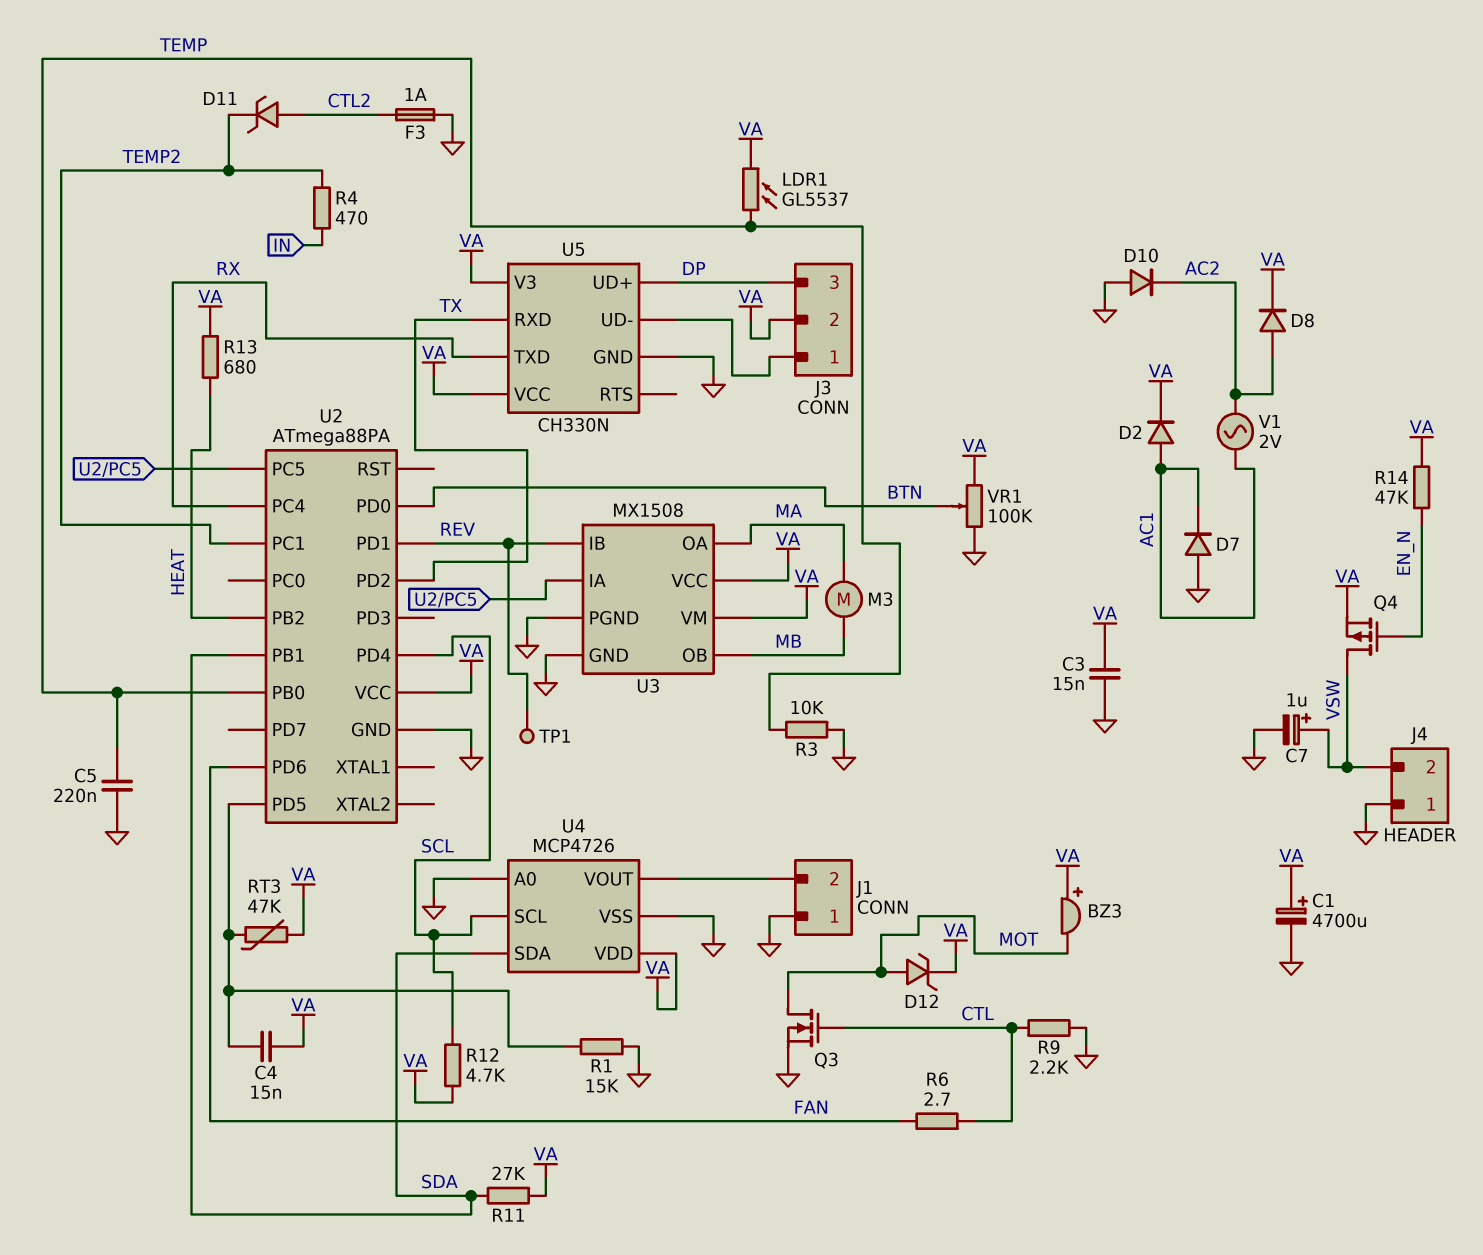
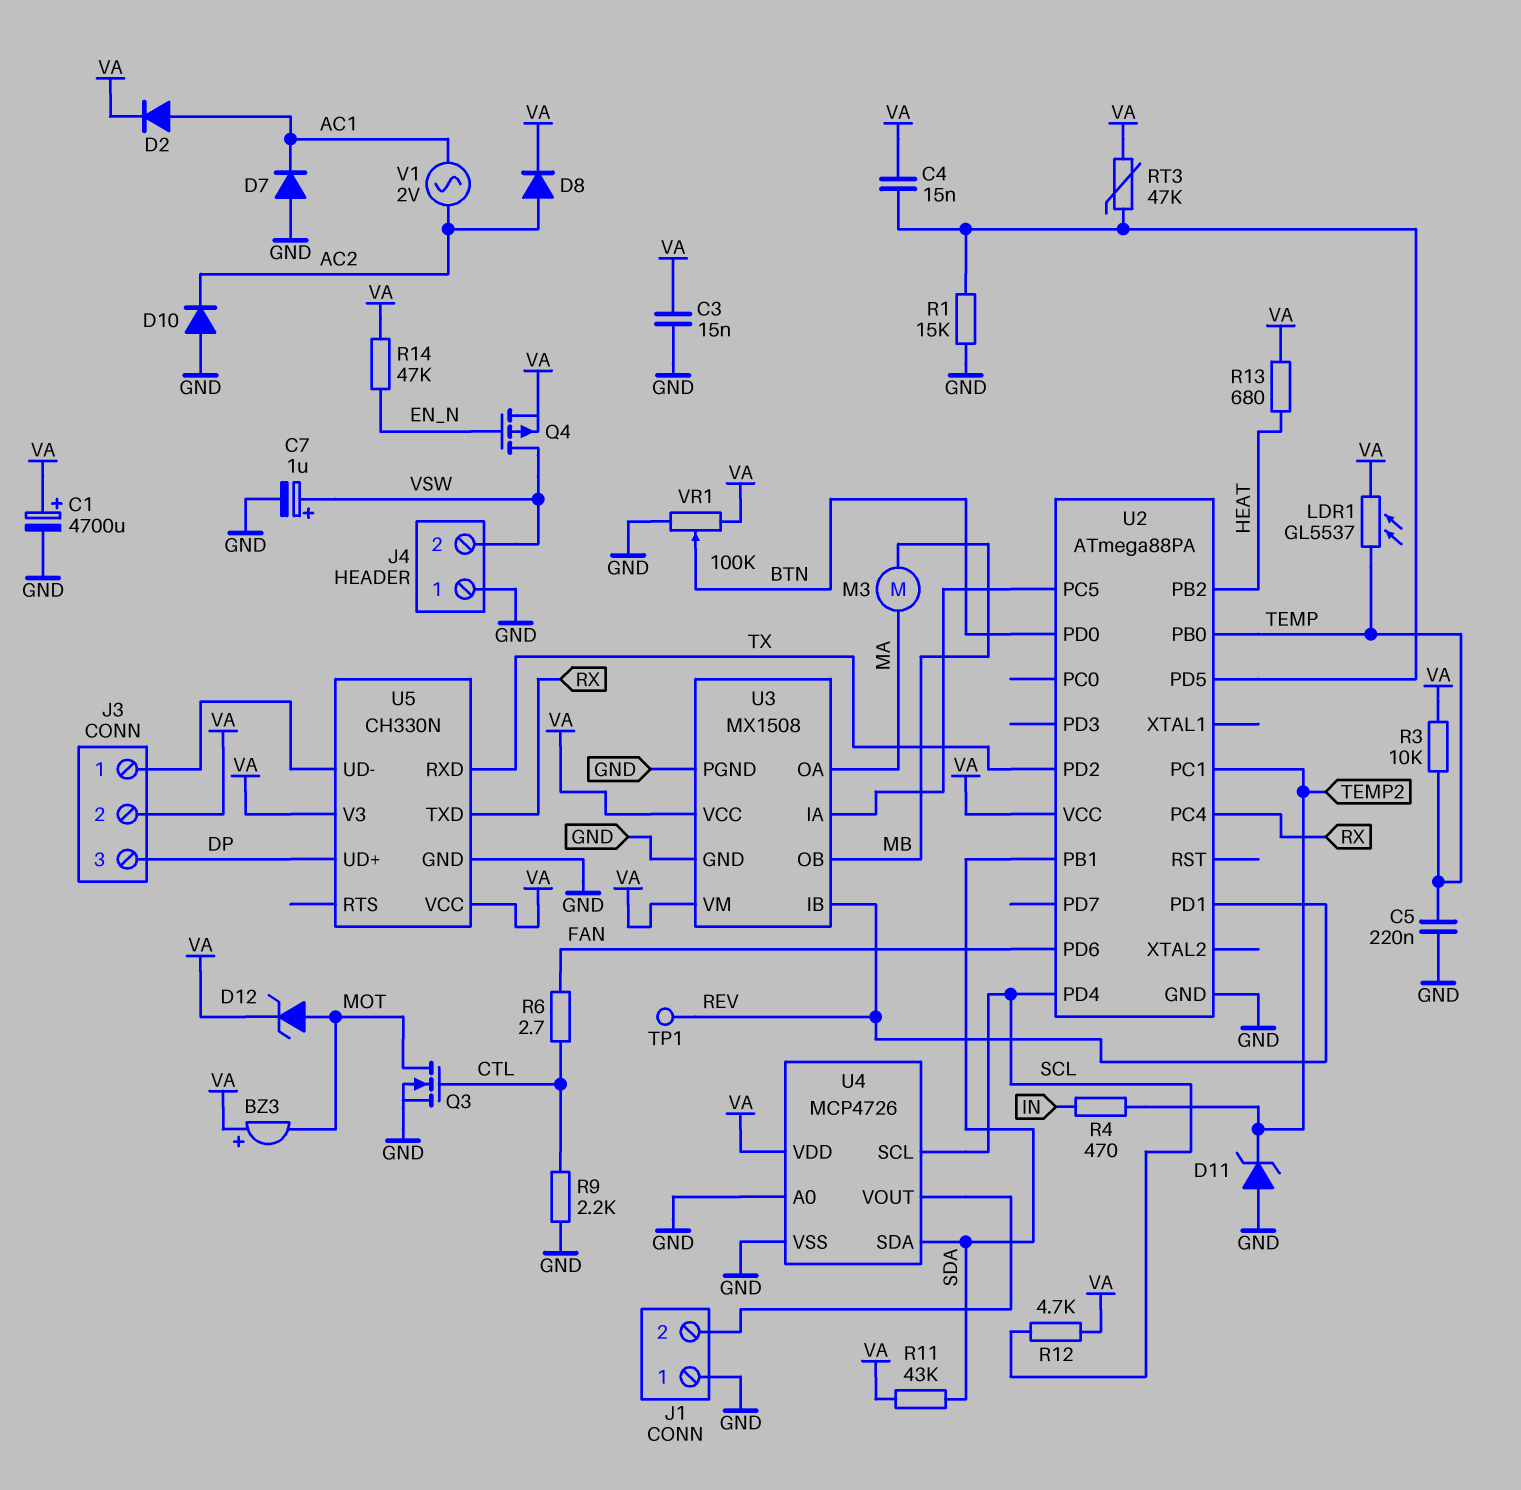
D11: zener (A CTL2, K TEMP2) -> zener (A GND, K TEMP2)
F3: 1A (CTL2, GND) -> none
R3: 10k (GND, TEMP) -> 10k (TEMP, VA)
R11: 27k (SDA, VA) -> 43k (SDA, VA)

